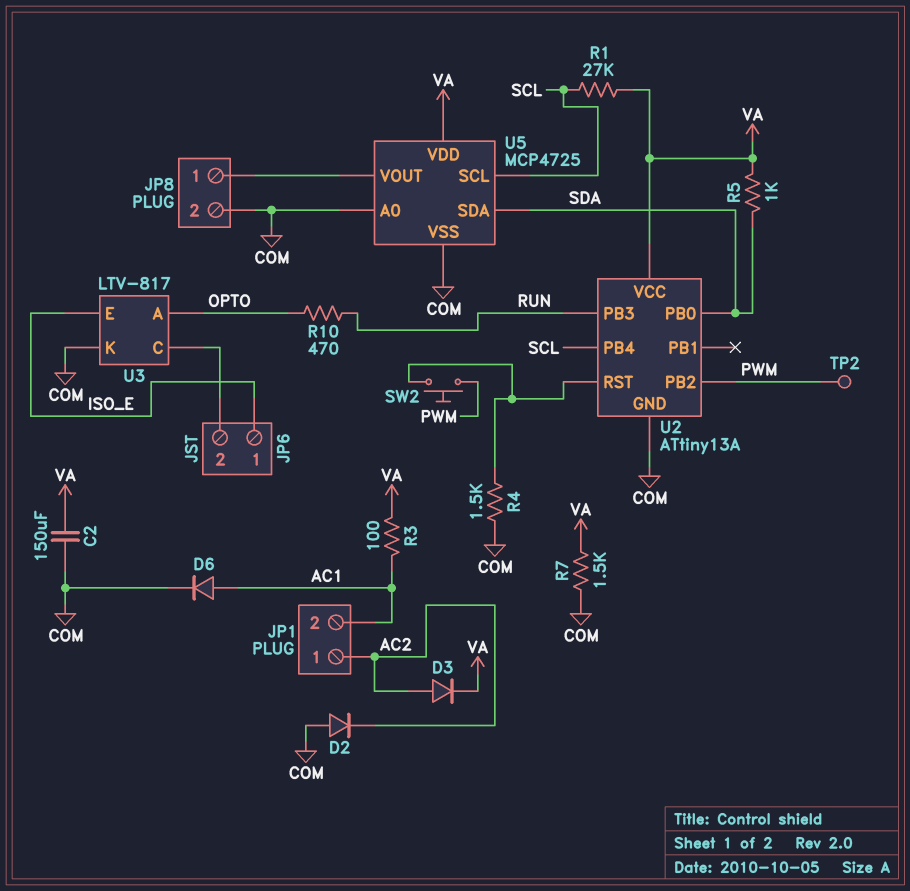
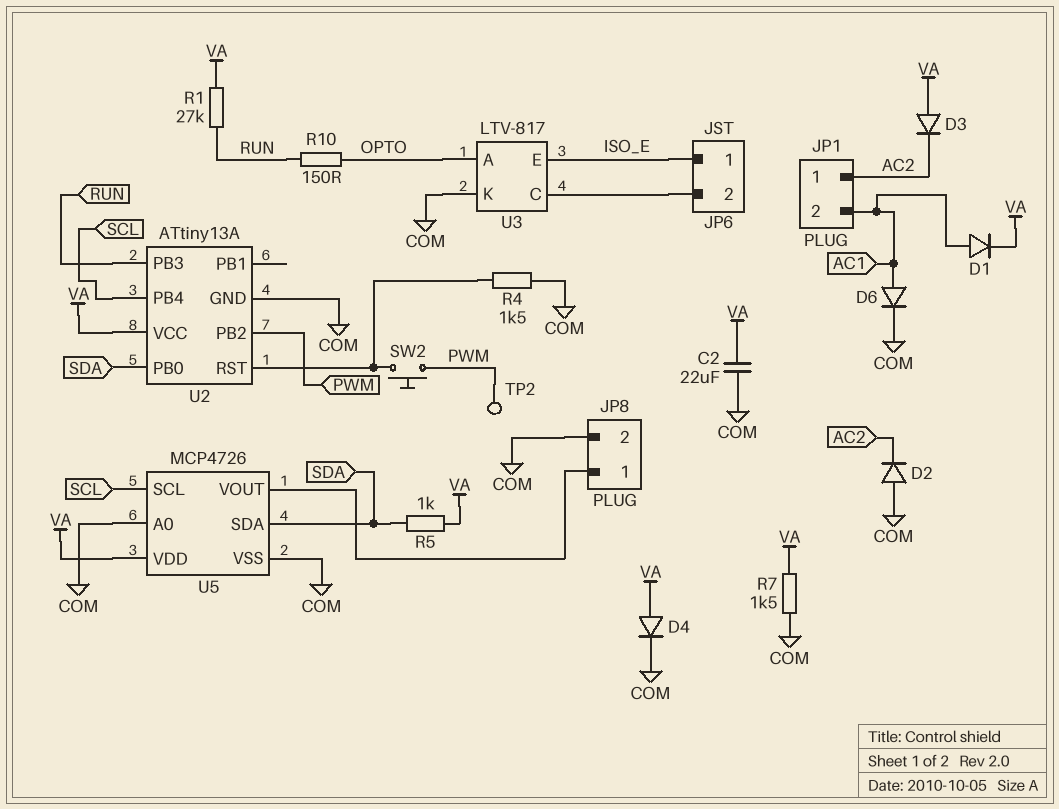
C2: 150uF (COM, VA) -> 22uF (COM, VA)
D1: none -> diode (A AC1, K VA)
D3: diode (A AC2, K VA) -> diode (A VA, K AC2)
D4: none -> diode (A VA, K COM)
R1: 27k (SCL, VA) -> 27k (RUN, VA)
R3: 100 (AC1, VA) -> none
R10: 470 (OPTO, RUN) -> 150 (OPTO, RUN)
U5: MCP4725 -> MCP4726

